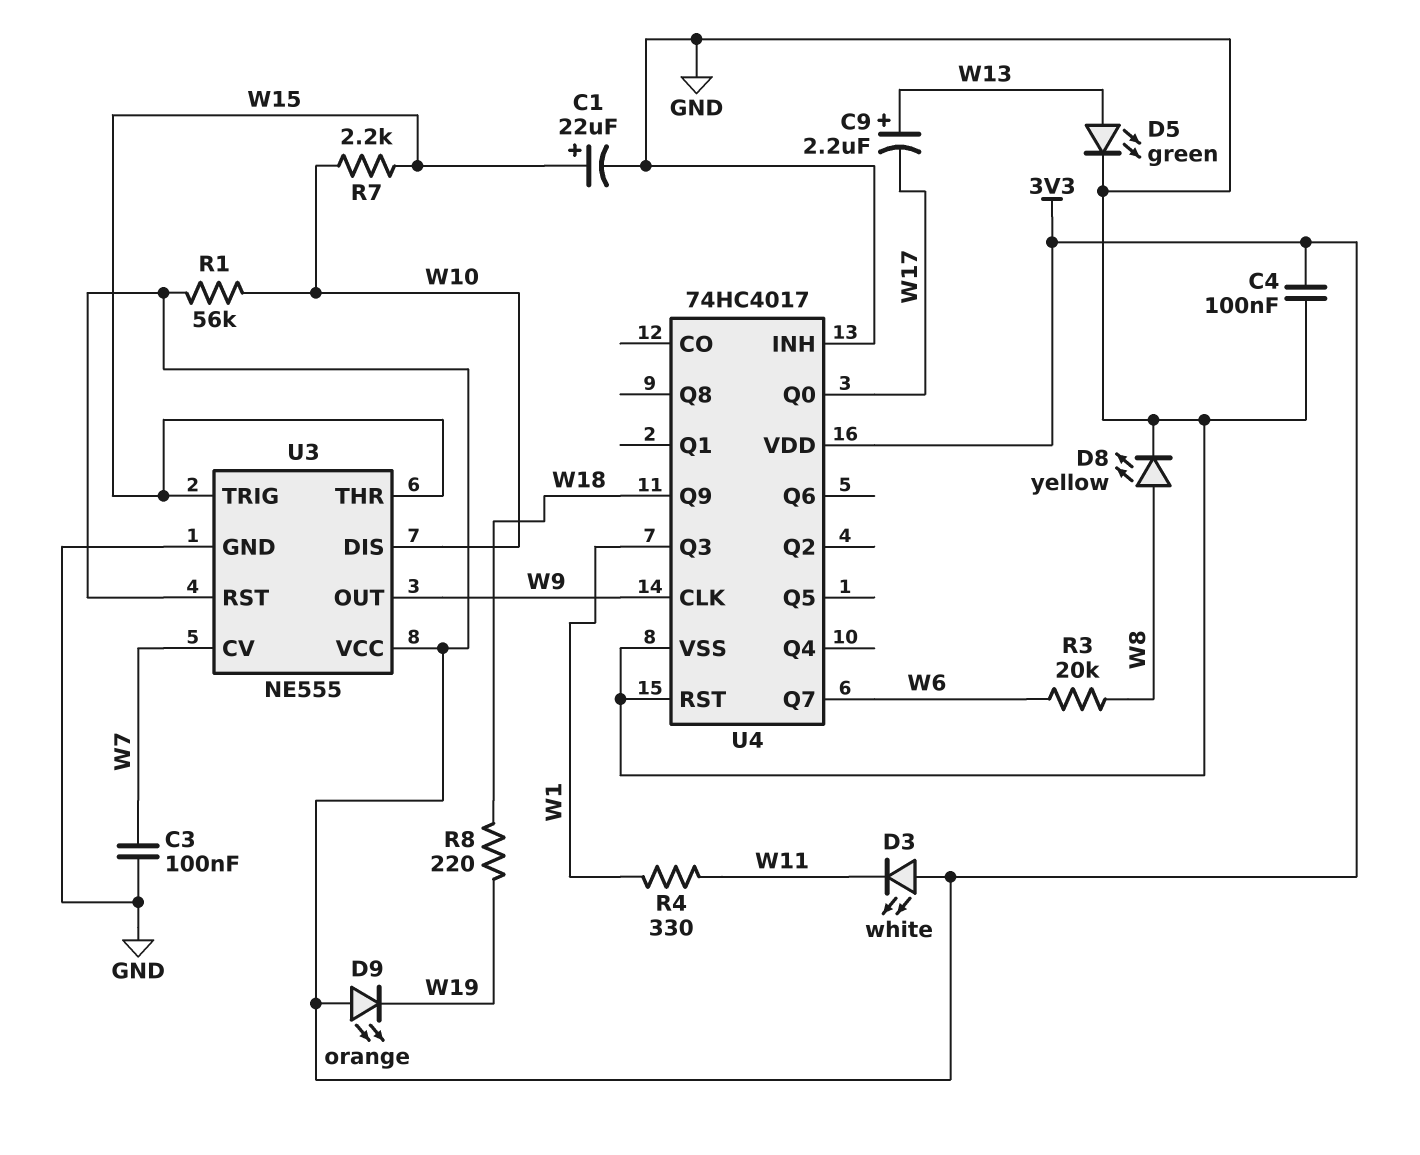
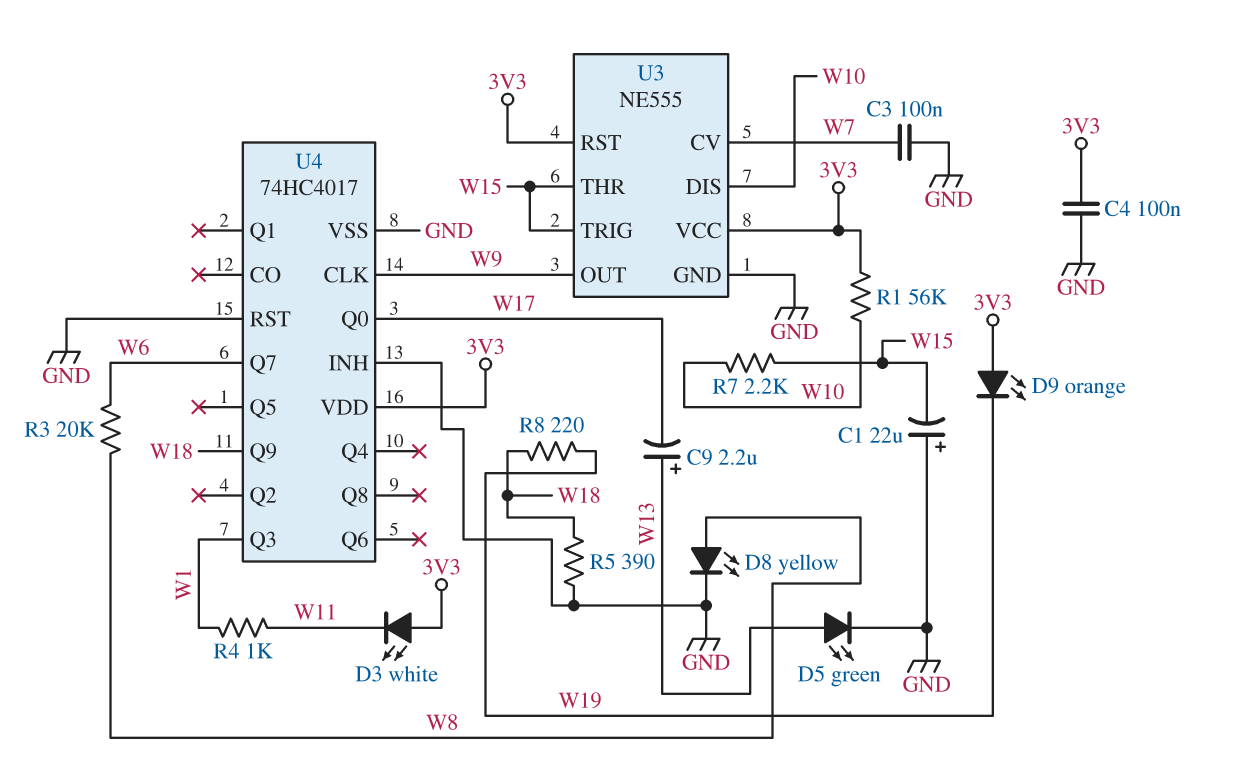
C1: 22uF (plus W15, minus GND) -> 22uF (plus GND, minus W15)
R4: 330 (W1, W11) -> 1k (W1, W11)
R5: none -> 390 (GND, W18)

